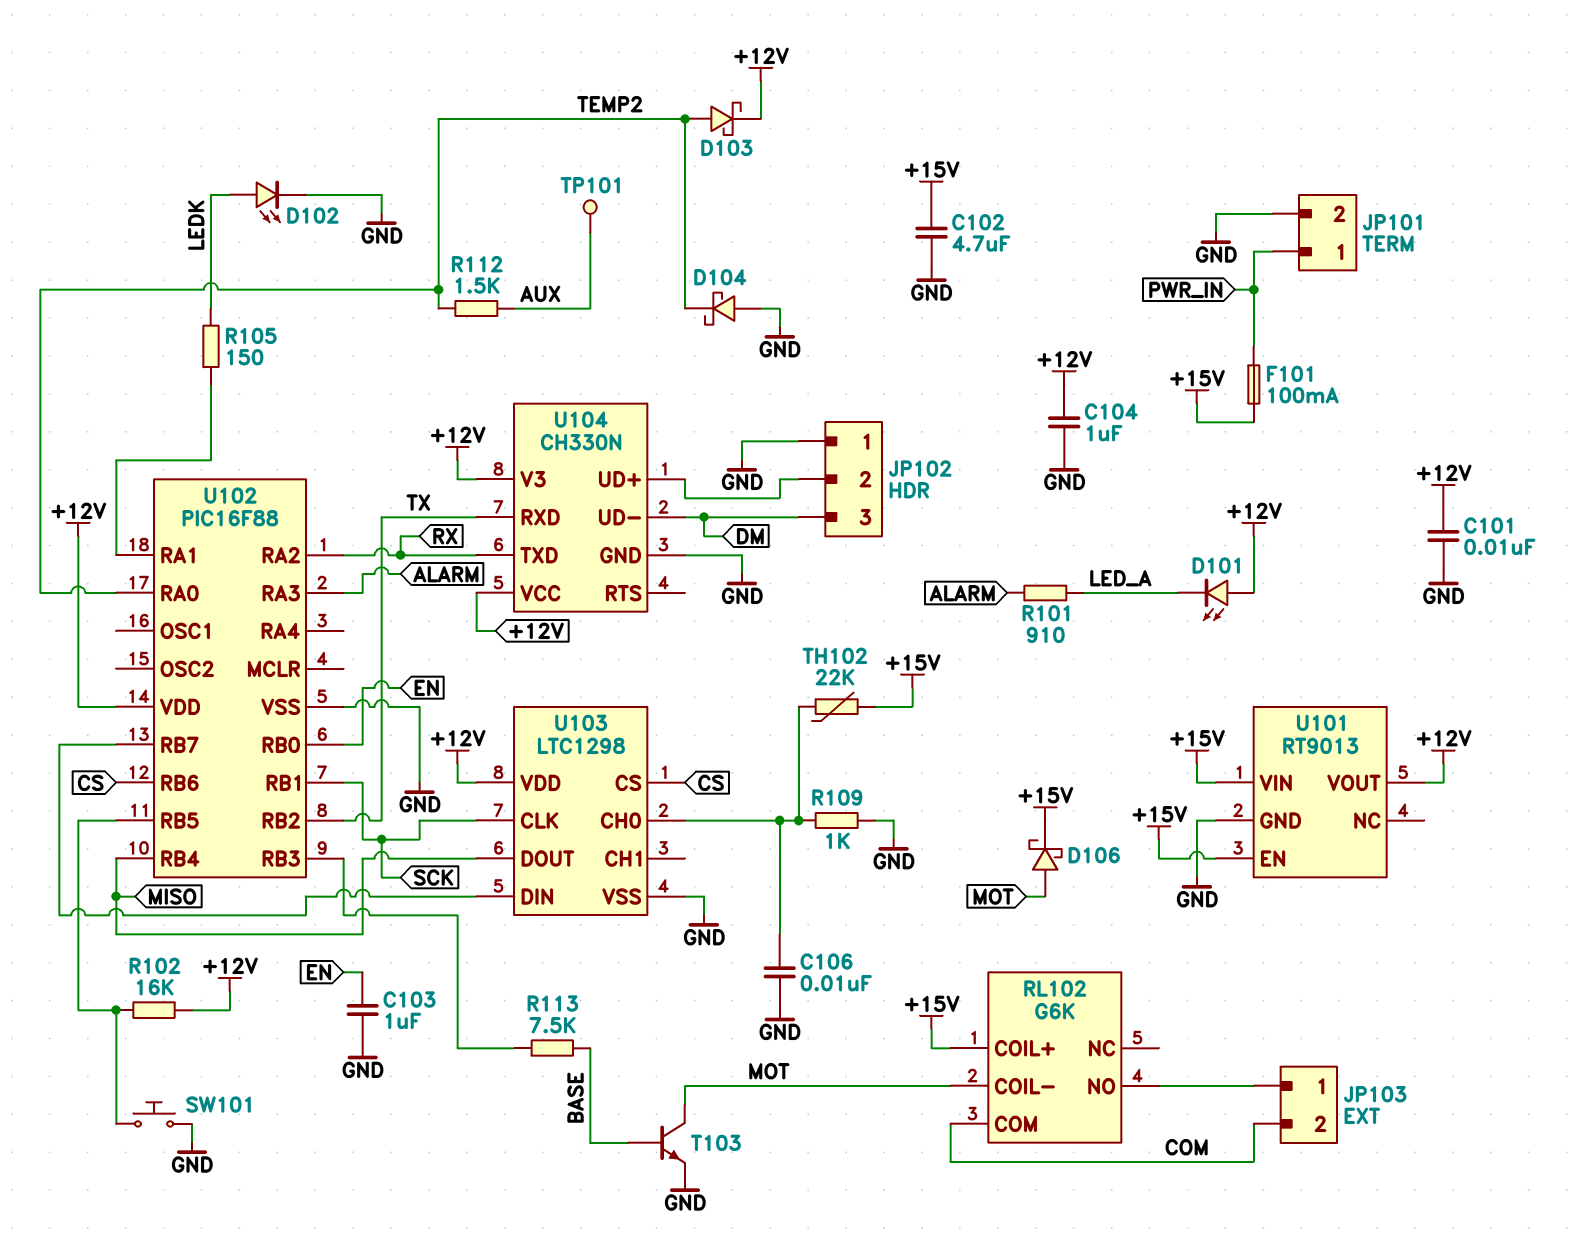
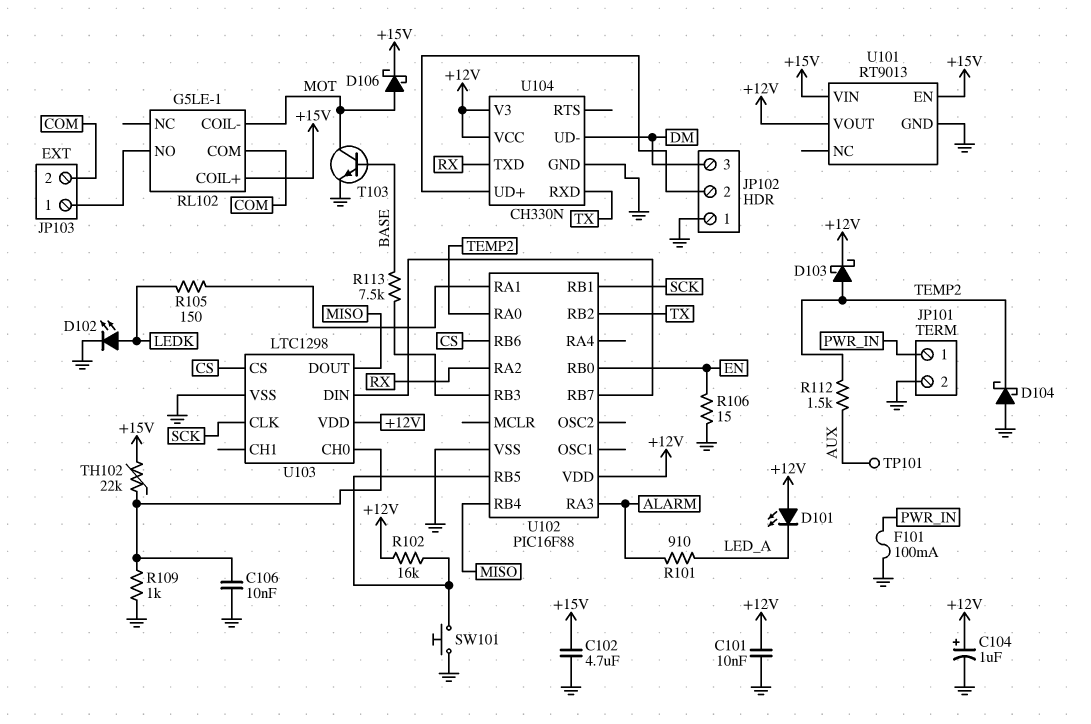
C103: 1uF (EN, GND) -> none
C104: 1uF (+12V, GND) -> 1uF (plus +12V, minus GND)
F101: 100mA (+15V, PWR_IN) -> 100mA (GND, PWR_IN)
R106: none -> 15 (EN, GND)
RL102: G6K -> G5LE-1

